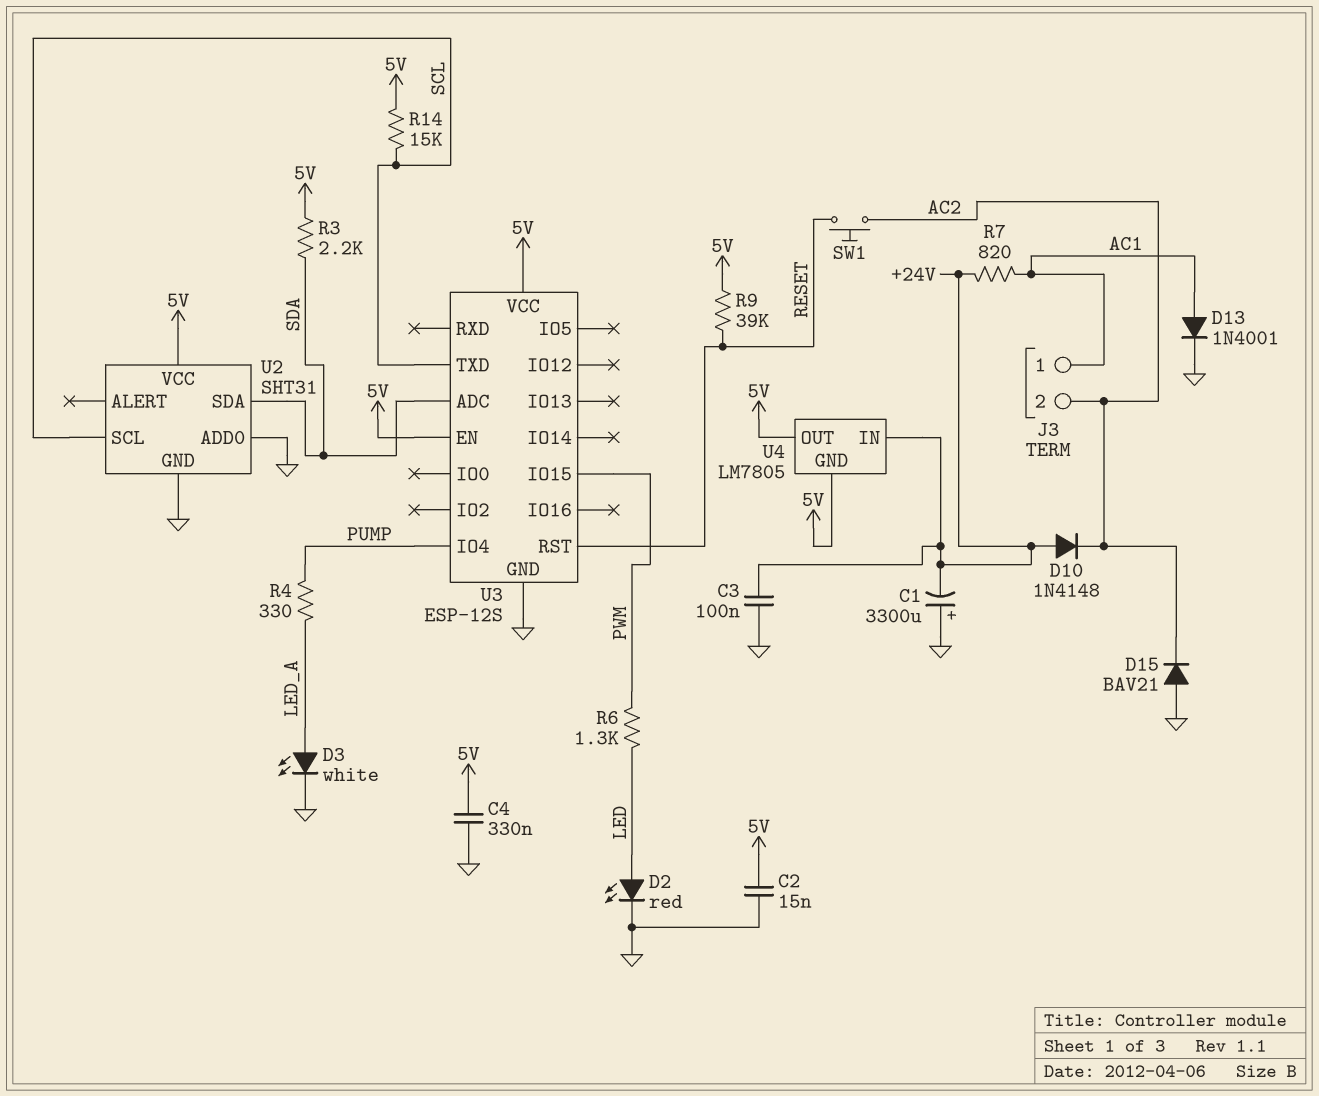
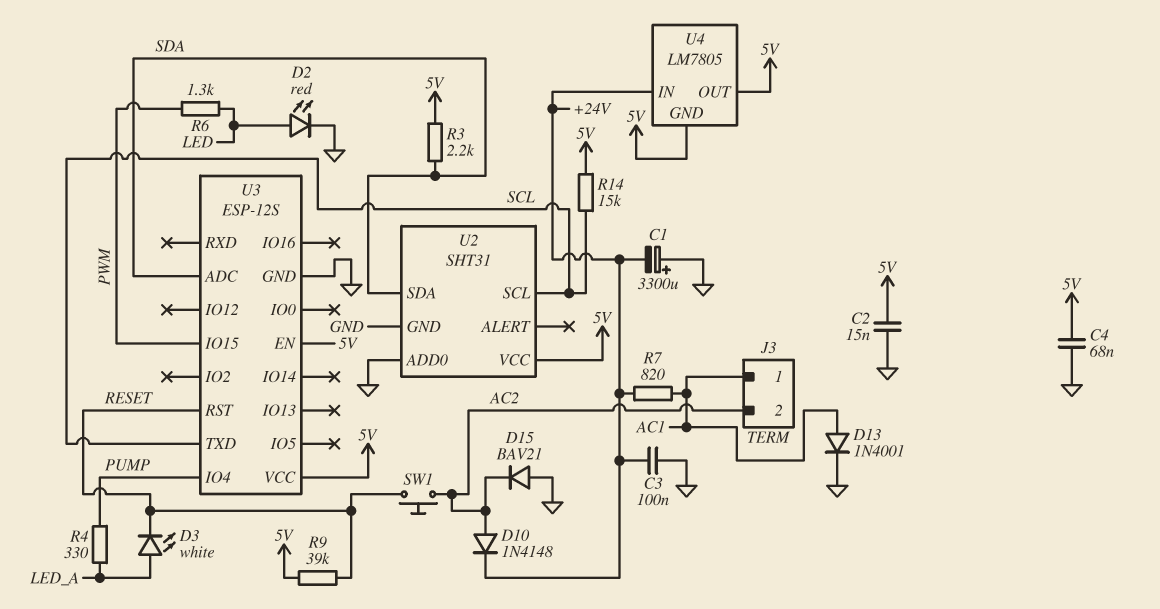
C4: 330nF (5V, GND) -> 68nF (5V, GND)
D3: LED white (A LED_A, K GND) -> LED white (A LED_A, K RESET)
D10: diode 1N4148 (A +24V, K AC2) -> diode 1N4148 (A AC2, K +24V)

